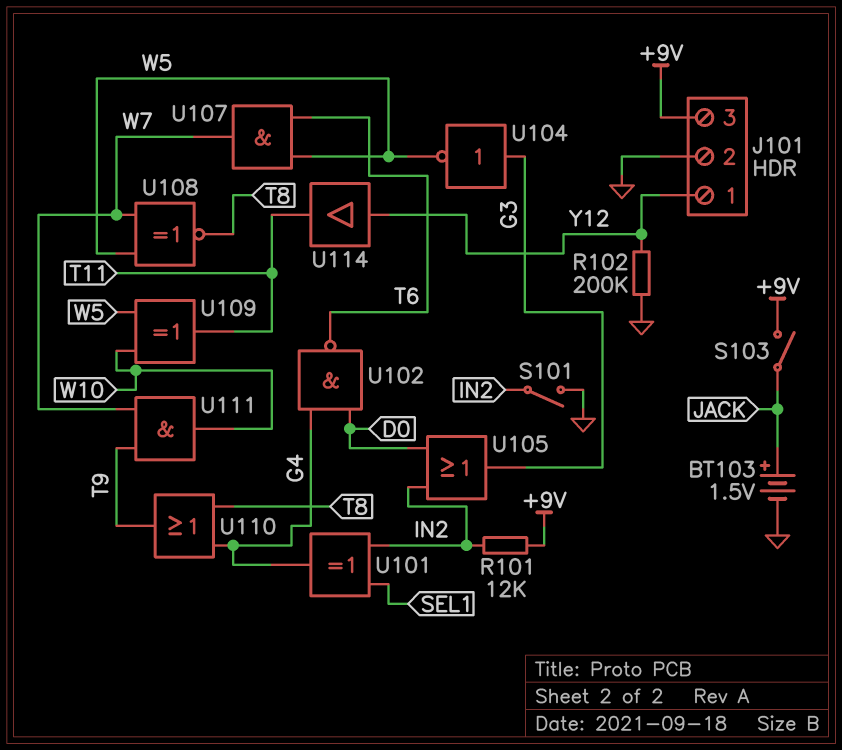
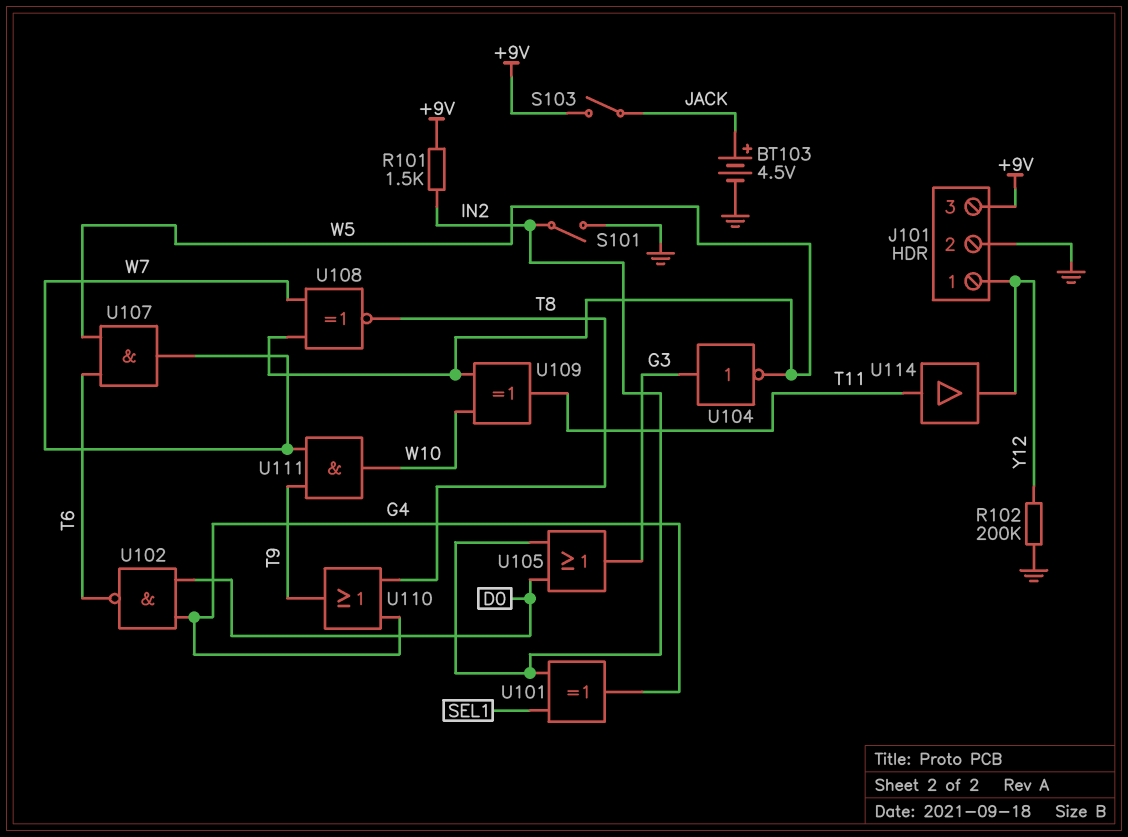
BT103: 1.5V (plus JACK, minus GND) -> 4.5V (plus JACK, minus GND)
R101: 12k (+9V, IN2) -> 1.5k (+9V, IN2)
U114: buffer (in Y12, out T11) -> buffer (in T11, out Y12)

